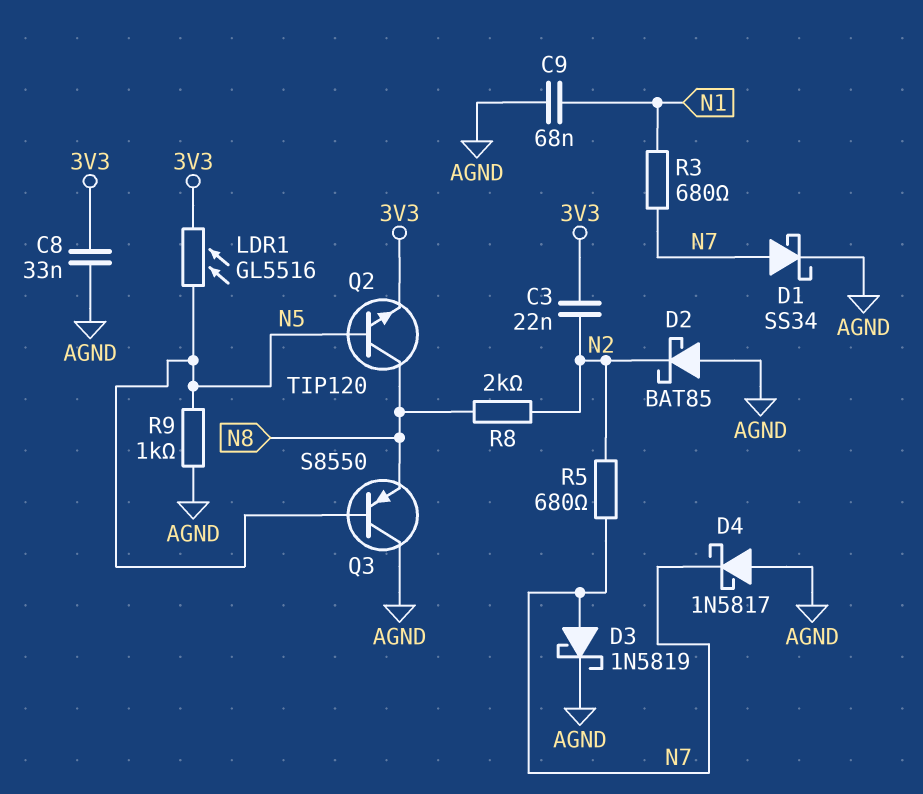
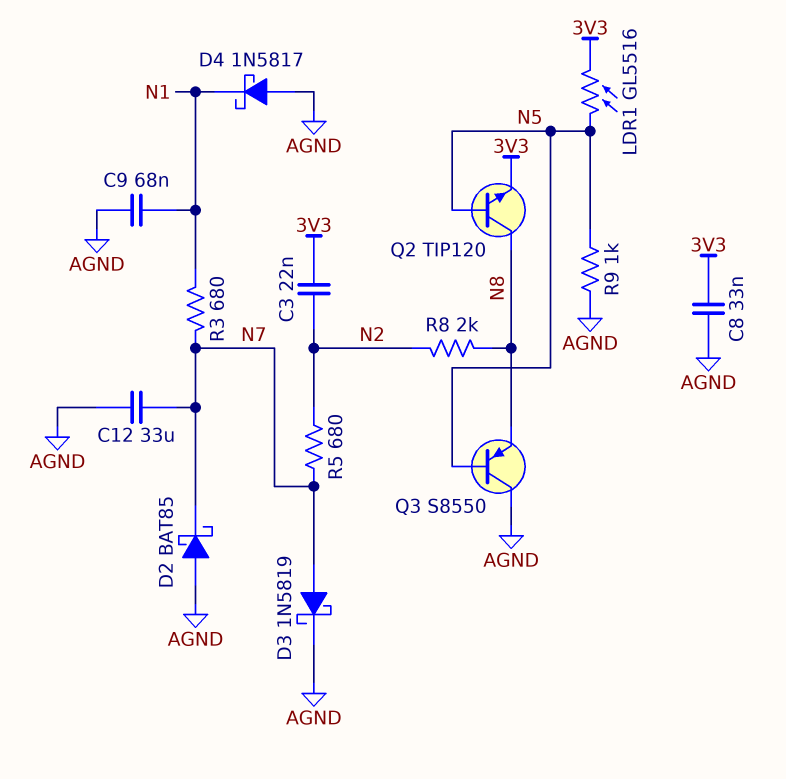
C12: none -> 33uF (AGND, N7)
D1: schottky SS34 (A N7, K AGND) -> none
D2: schottky BAT85 (A AGND, K N2) -> schottky BAT85 (A AGND, K N7)
D4: schottky 1N5817 (A AGND, K N7) -> schottky 1N5817 (A AGND, K N1)

